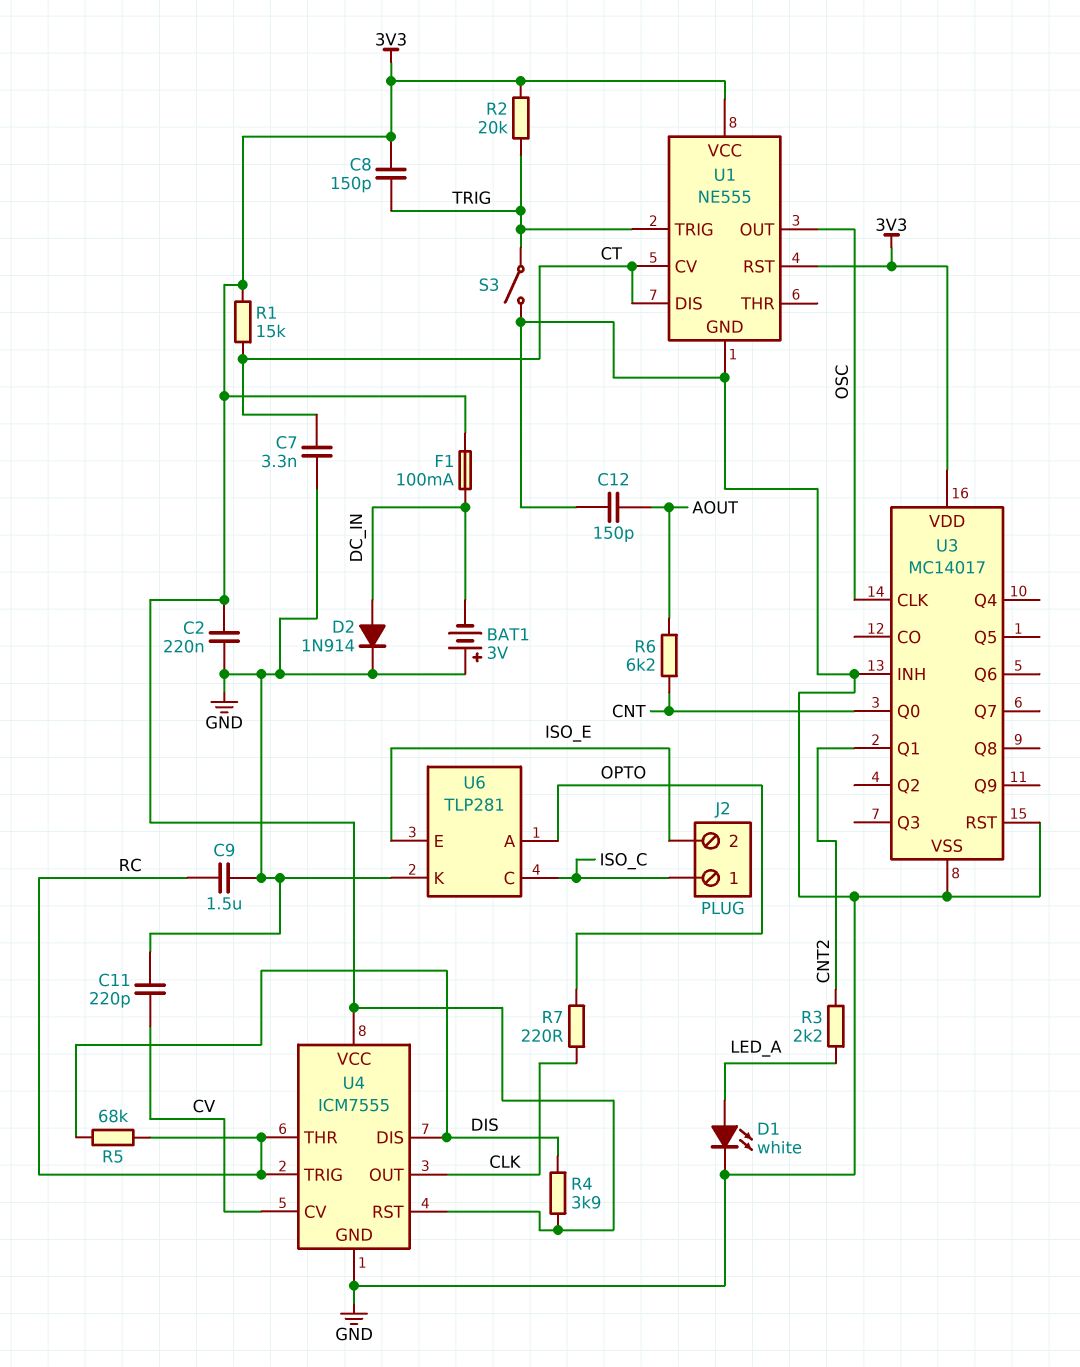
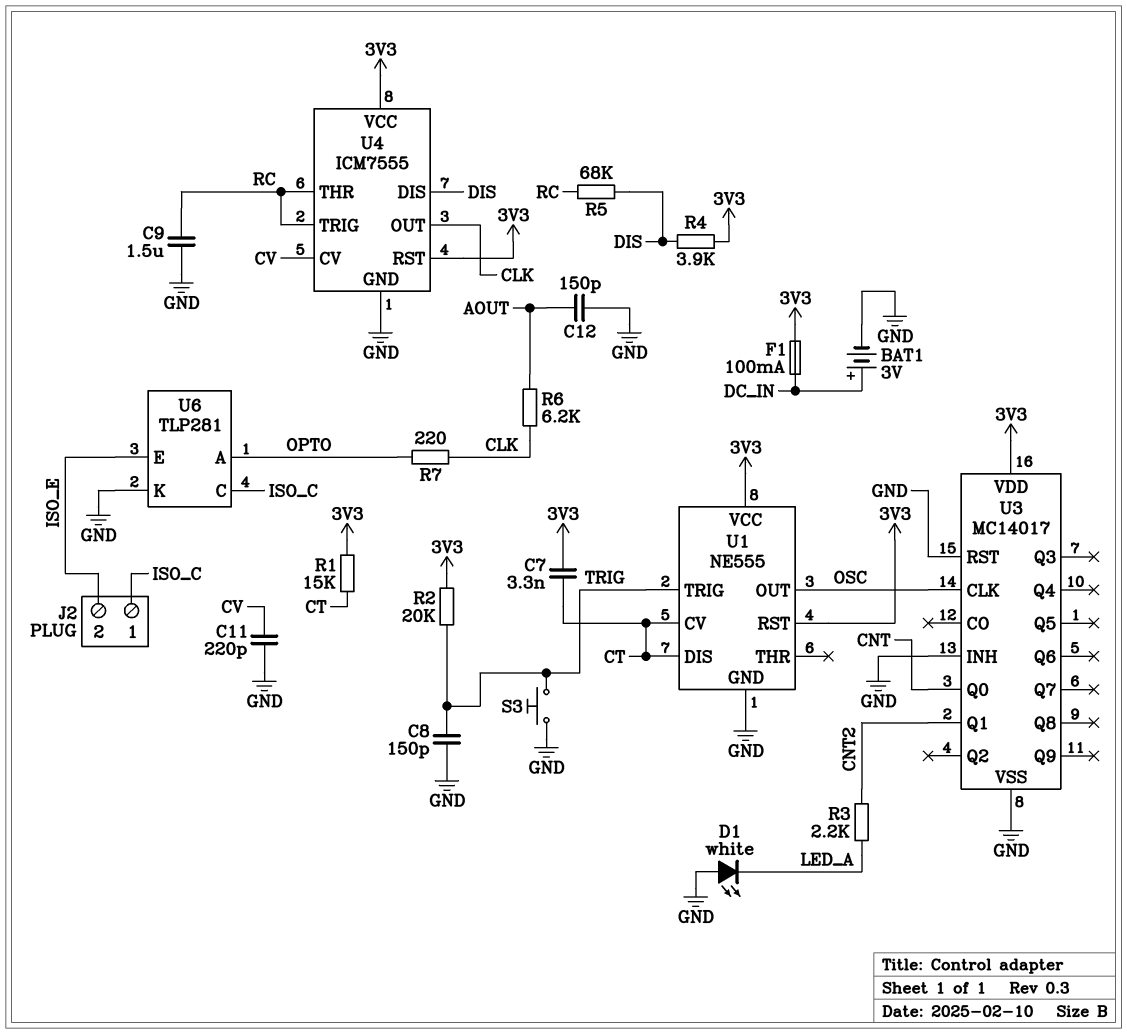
BAT1: 3V (plus GND, minus DC_IN) -> 3V (plus DC_IN, minus GND)
C2: 220nF (3V3, GND) -> none
C7: 3.3nF (CT, GND) -> 3.3nF (3V3, CT)
C8: 150pF (3V3, TRIG) -> 150pF (GND, TRIG)
D1: LED white (A LED_A, K GND) -> LED white (A GND, K LED_A)
D2: diode 1N914 (A DC_IN, K GND) -> none
R6: 6.2k (AOUT, CNT) -> 6.2k (AOUT, CLK)
S3: switch (GND, TRIG) -> button (GND, TRIG)

